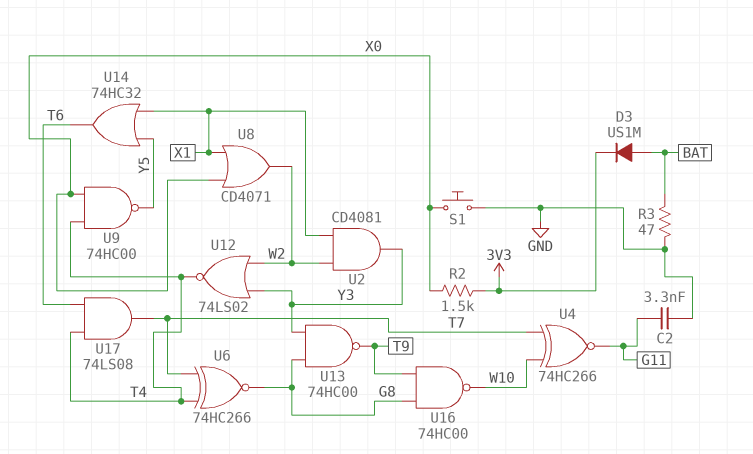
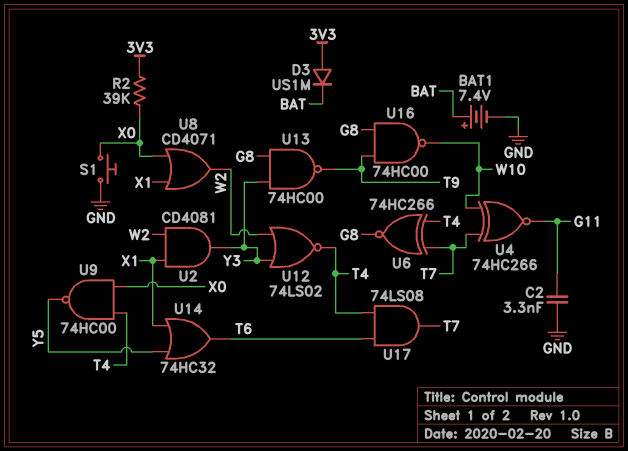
BAT1: none -> 7.4V (plus BAT, minus GND)
D3: diode US1M (A BAT, K 3V3) -> diode US1M (A 3V3, K BAT)
R2: 1.5k (3V3, X0) -> 39k (3V3, X0)
R3: 47 (BAT, GND) -> none

